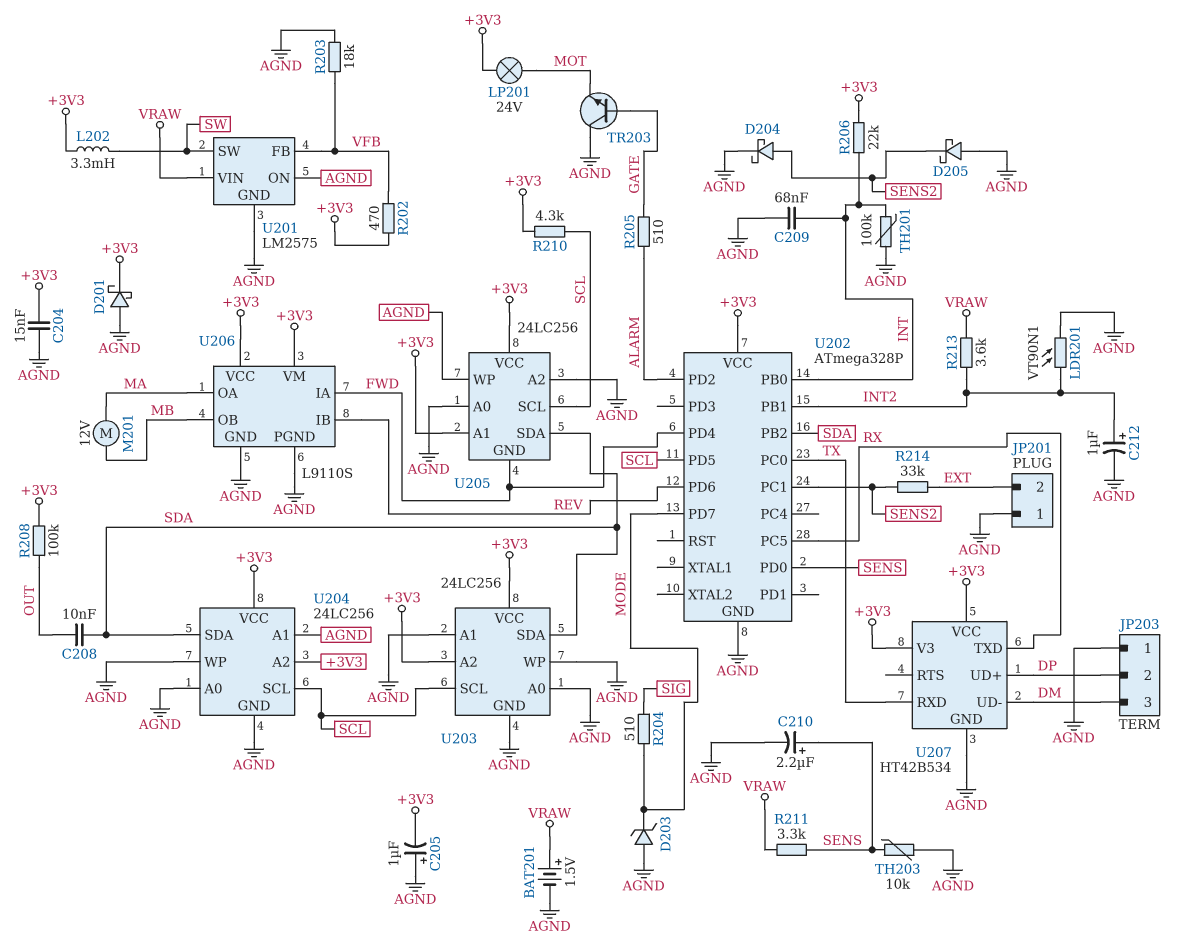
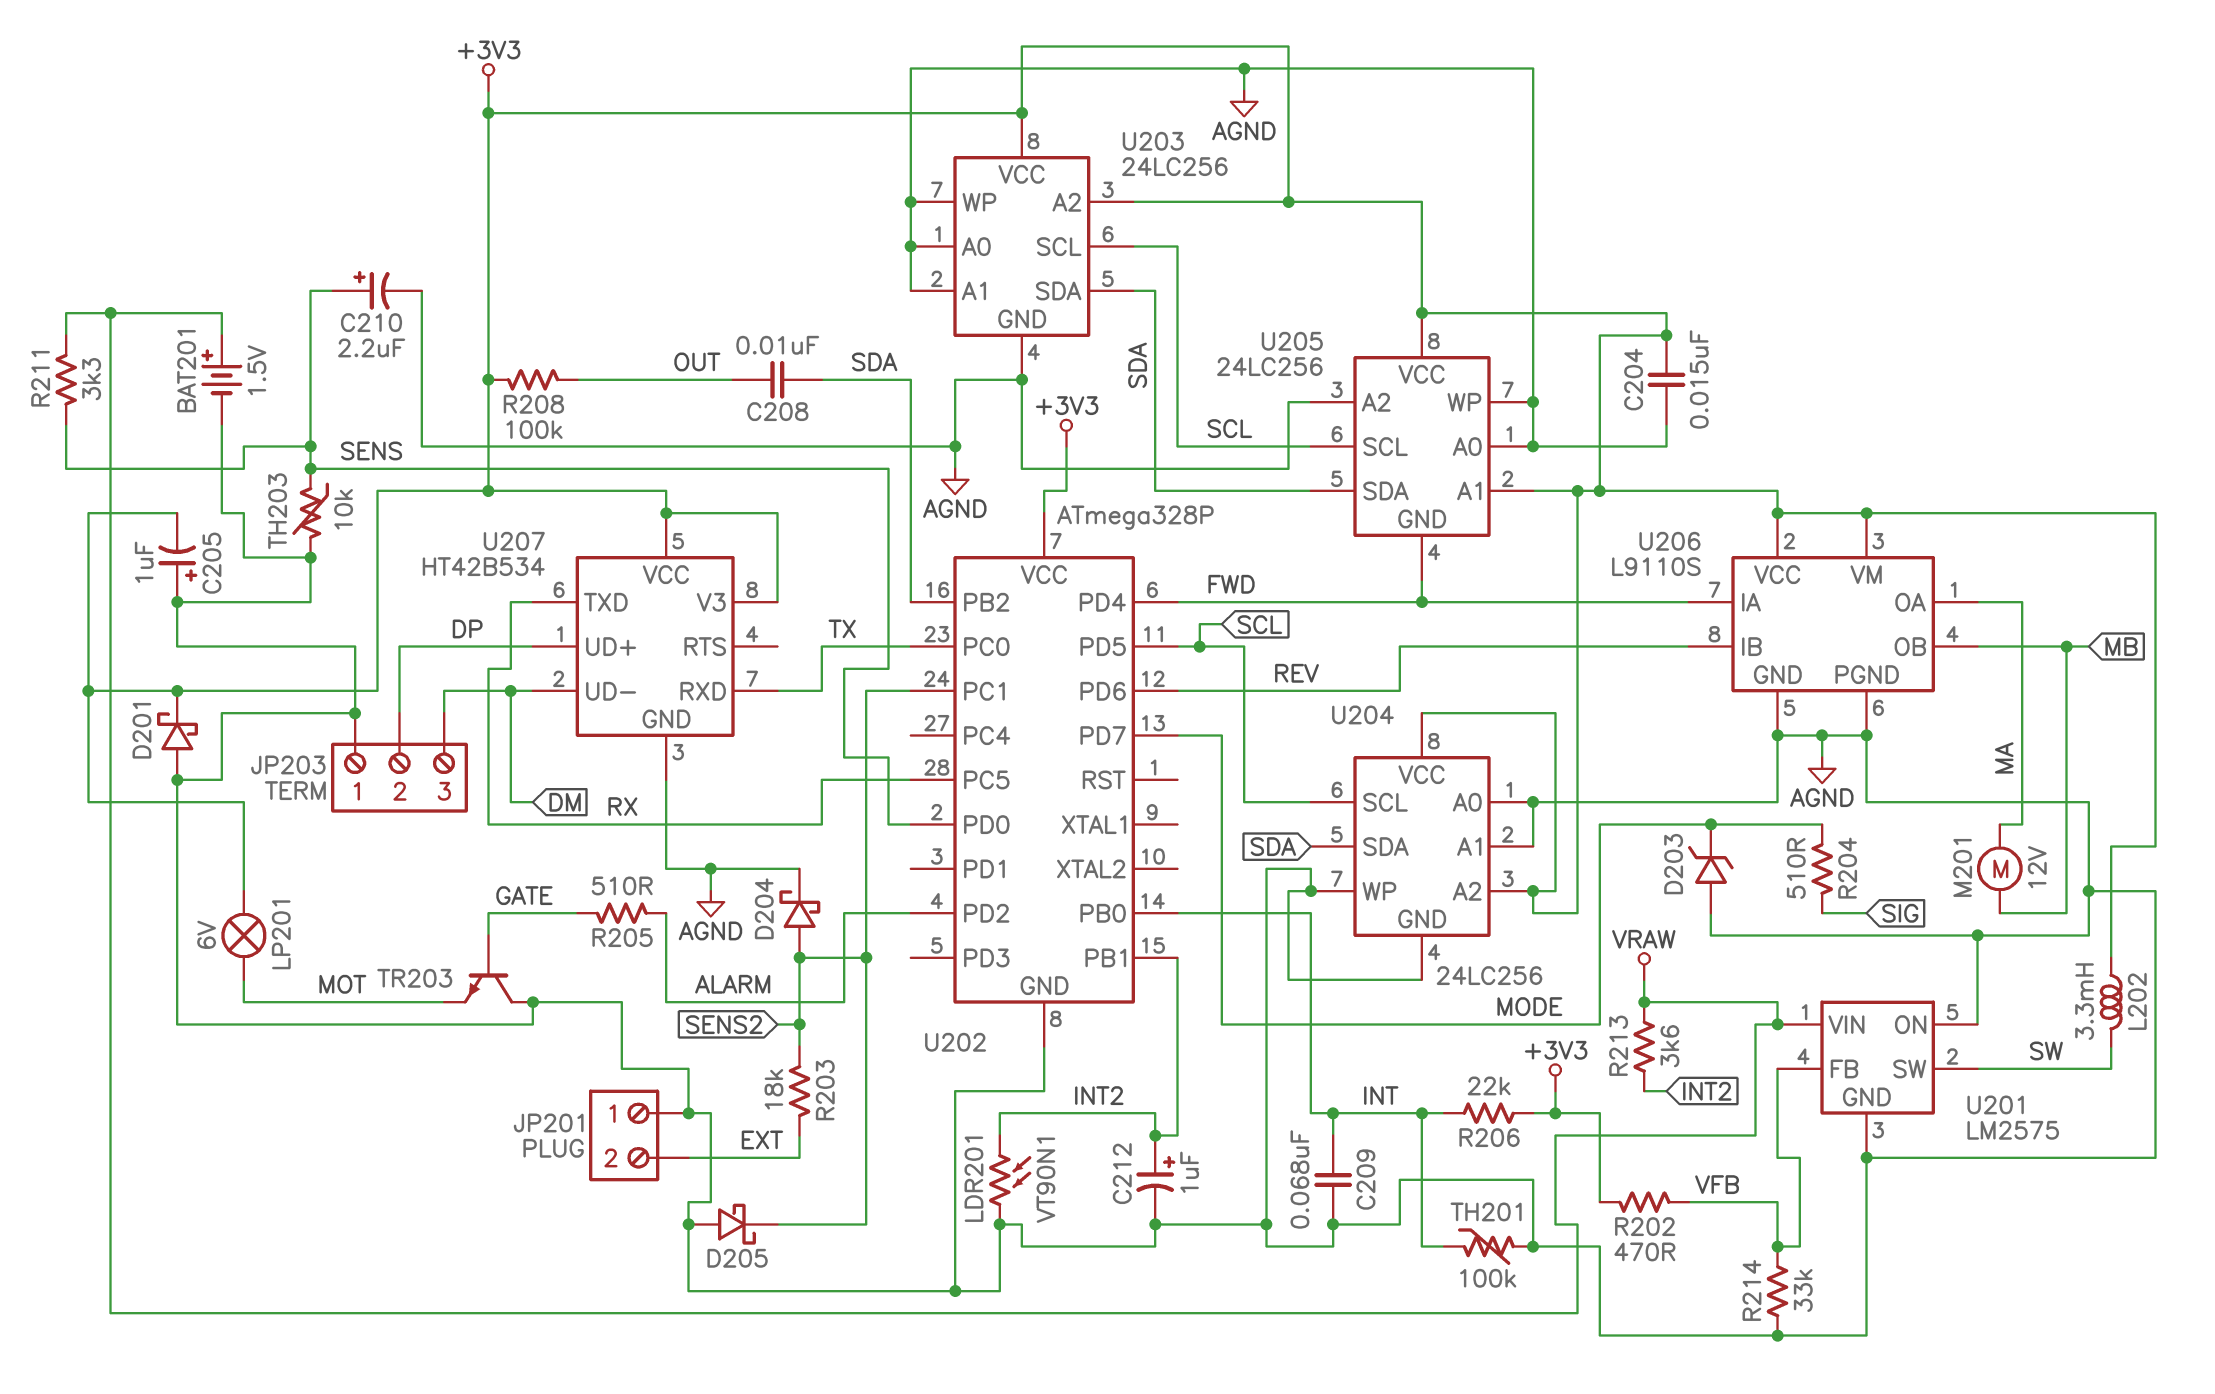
LP201: lamp 24V (+3V3, MOT) -> lamp 6V (+3V3, MOT)
R203: 18k (AGND, VFB) -> 18k (EXT, SENS2)
R210: 4.3k (+3V3, SCL) -> none
R214: 33k (EXT, SENS2) -> 33k (AGND, VFB)

